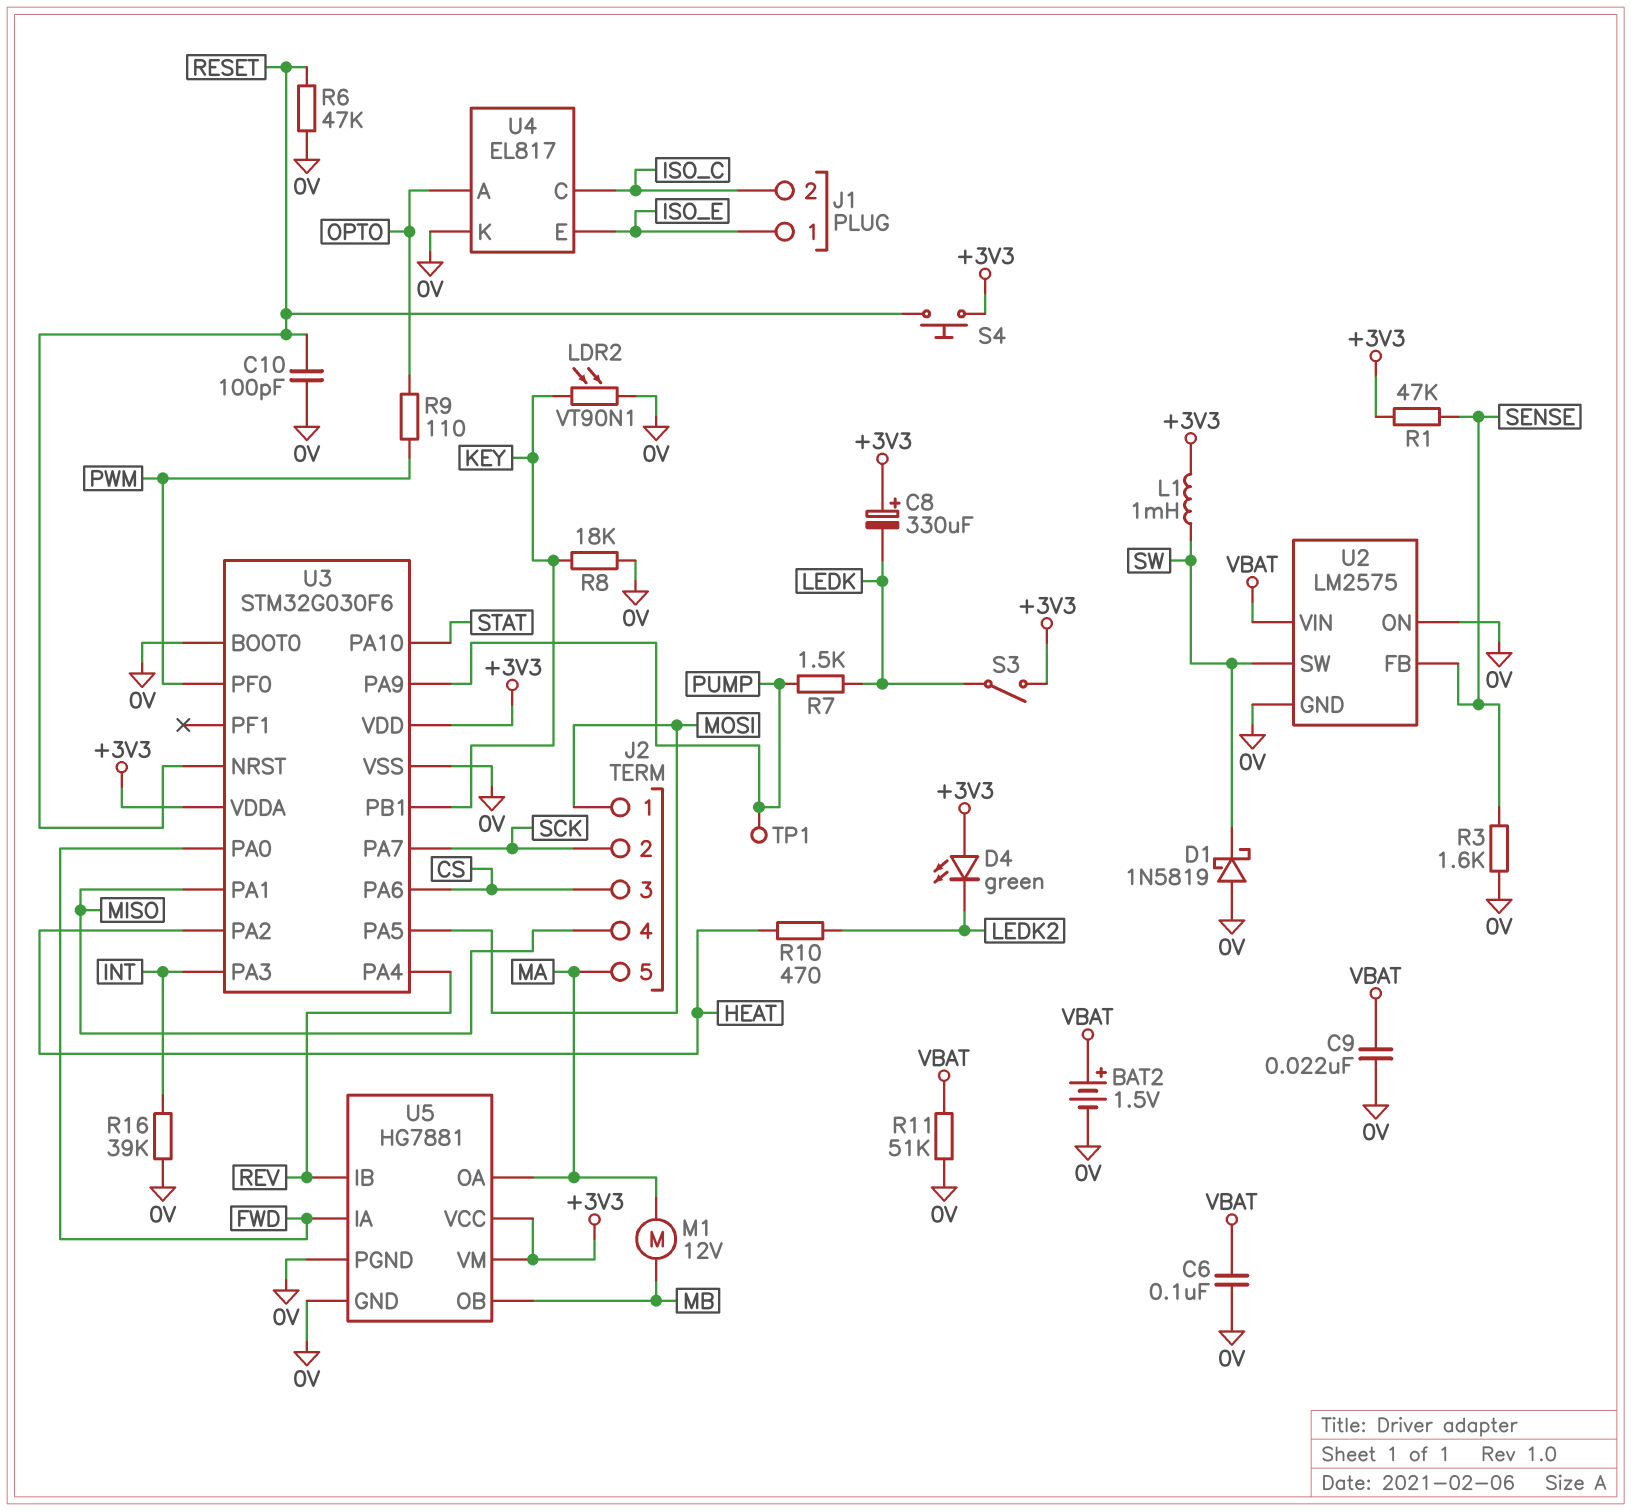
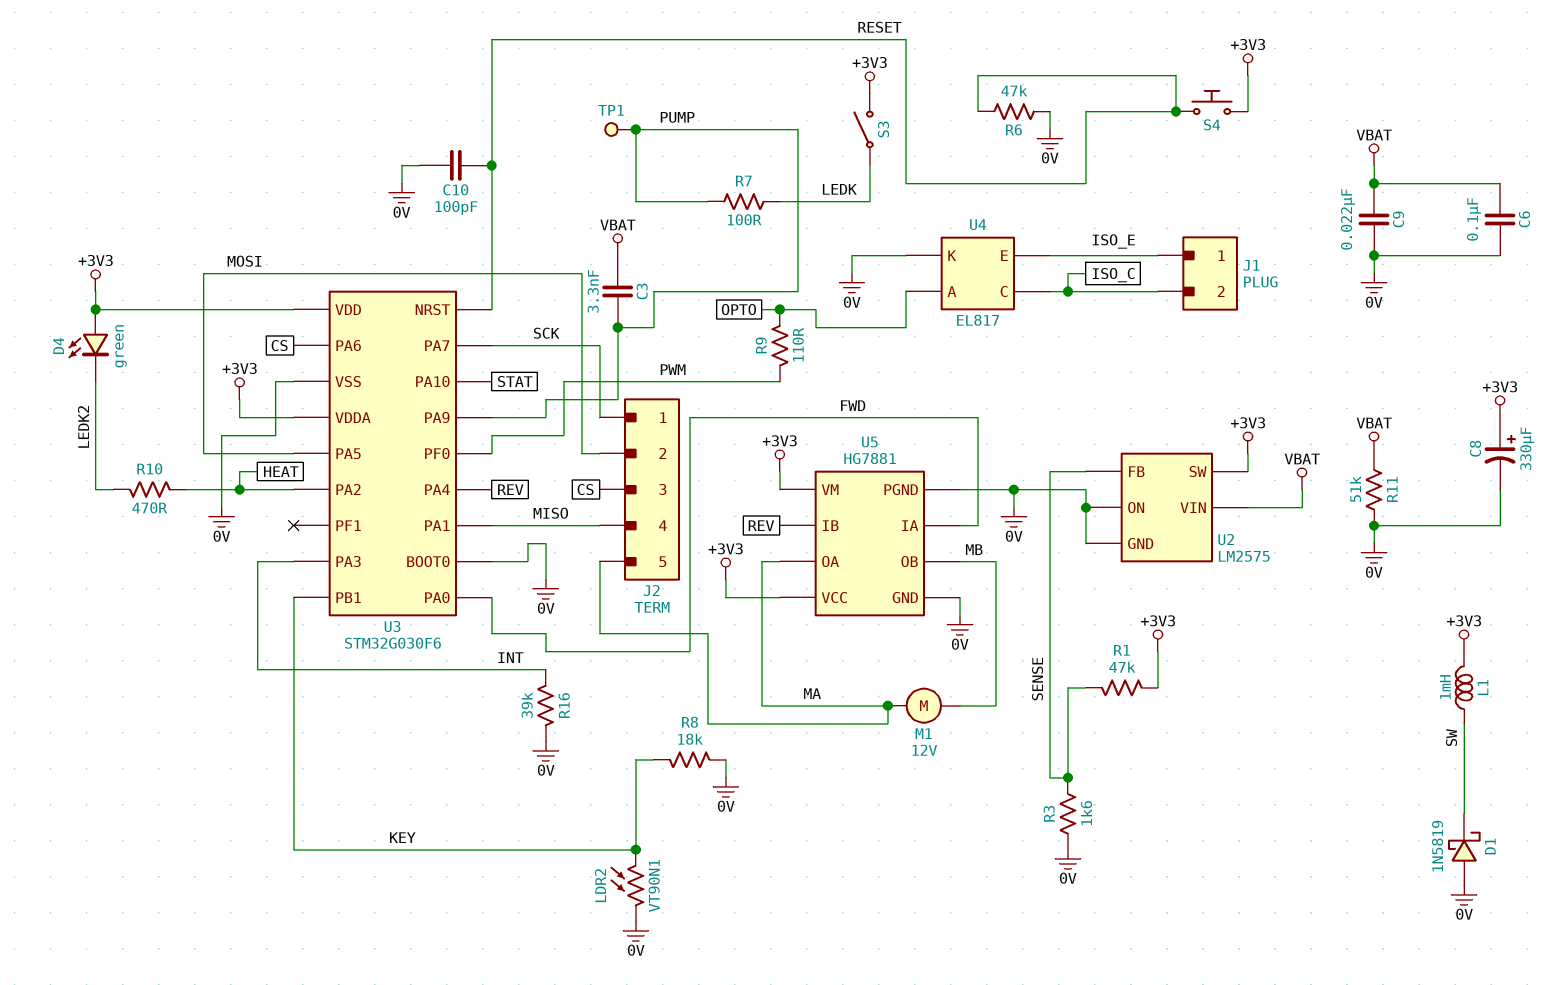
BAT2: 1.5V (plus VBAT, minus 0V) -> none
C3: none -> 3.3nF (PUMP, VBAT)
C8: 330uF (plus +3V3, minus LEDK) -> 330uF (plus +3V3, minus 0V)
J2 pin 1: MOSI -> SCK
J2 pin 2: SCK -> MOSI
R7: 1.5k (LEDK, PUMP) -> 100 (LEDK, PUMP)
U2 pin SW: SW -> +3V3

